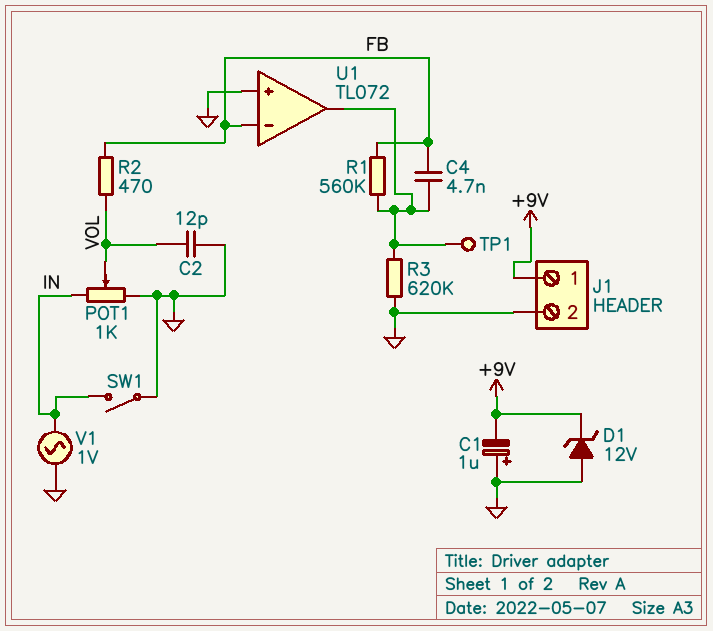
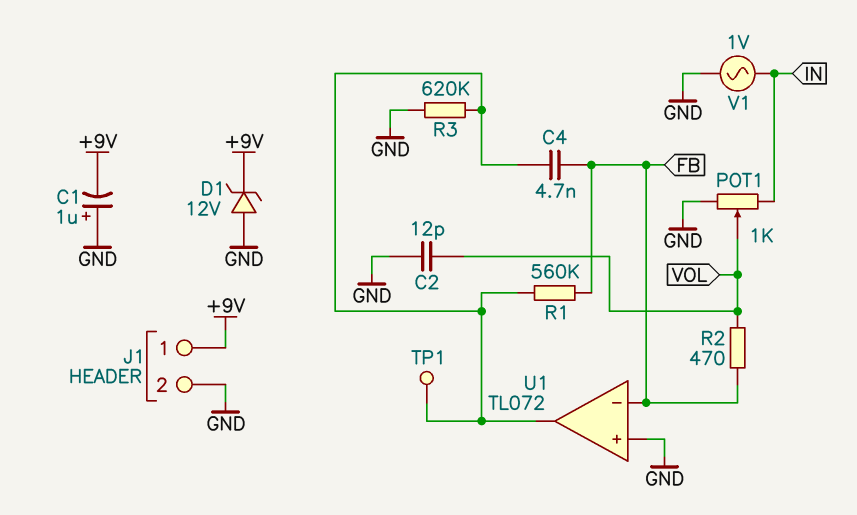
SW1: switch (GND, IN) -> none

